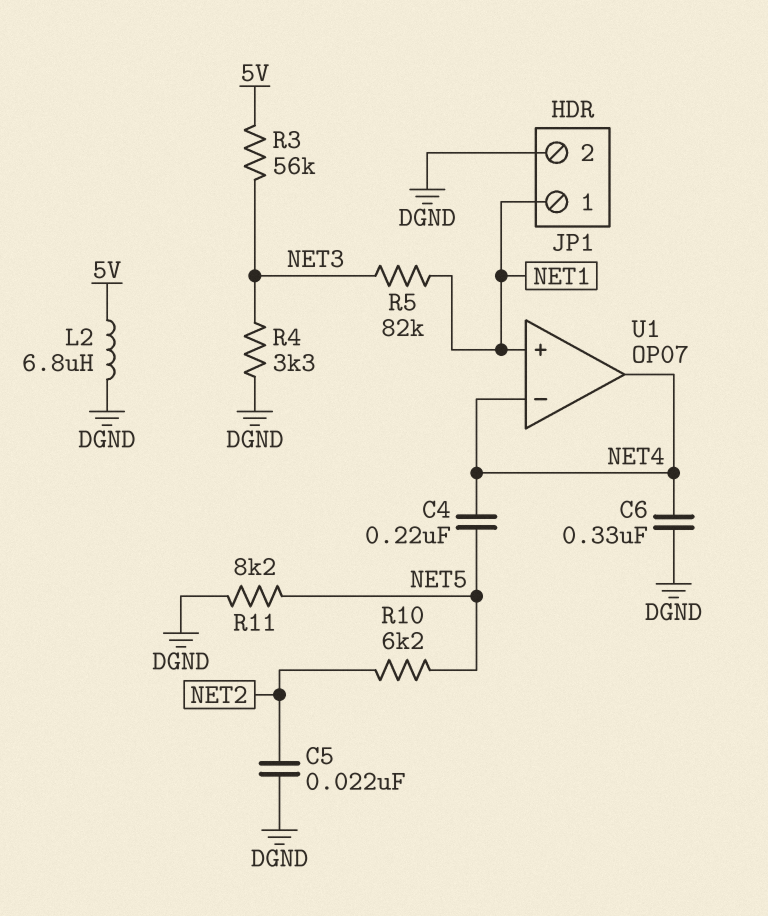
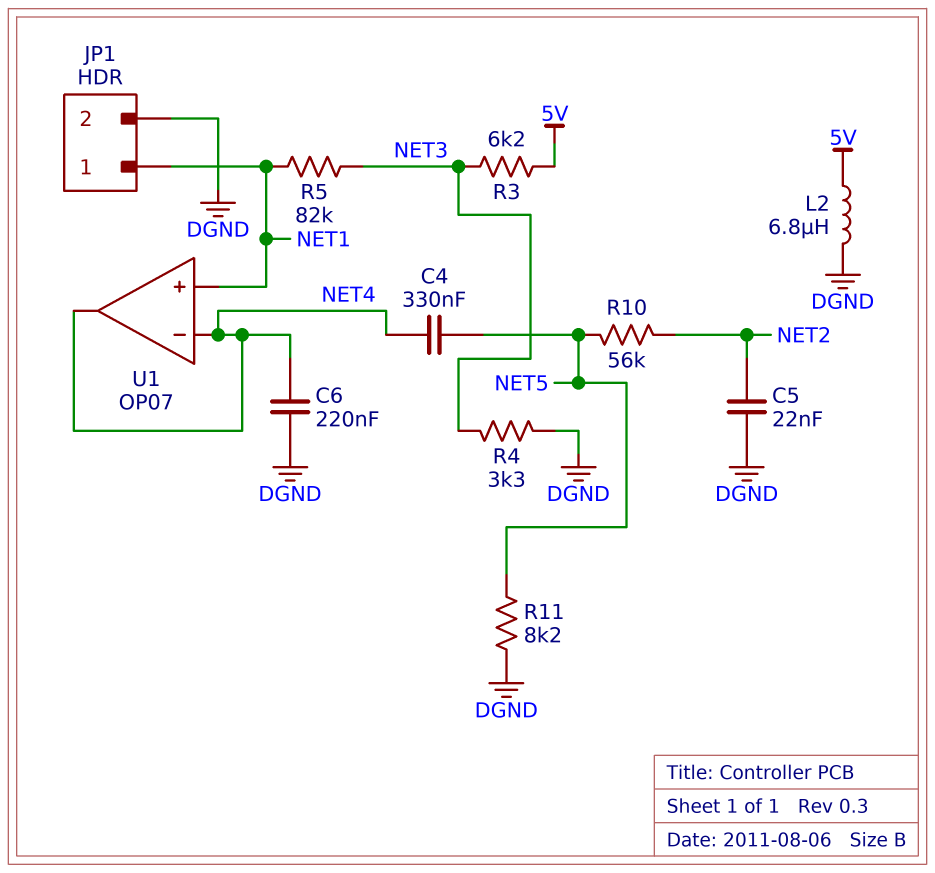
C4: 220nF (NET4, NET5) -> 330nF (NET4, NET5)
C6: 330nF (DGND, NET4) -> 220nF (DGND, NET4)
R3: 56k (5V, NET3) -> 6.2k (5V, NET3)
R10: 6.2k (NET2, NET5) -> 56k (NET2, NET5)

